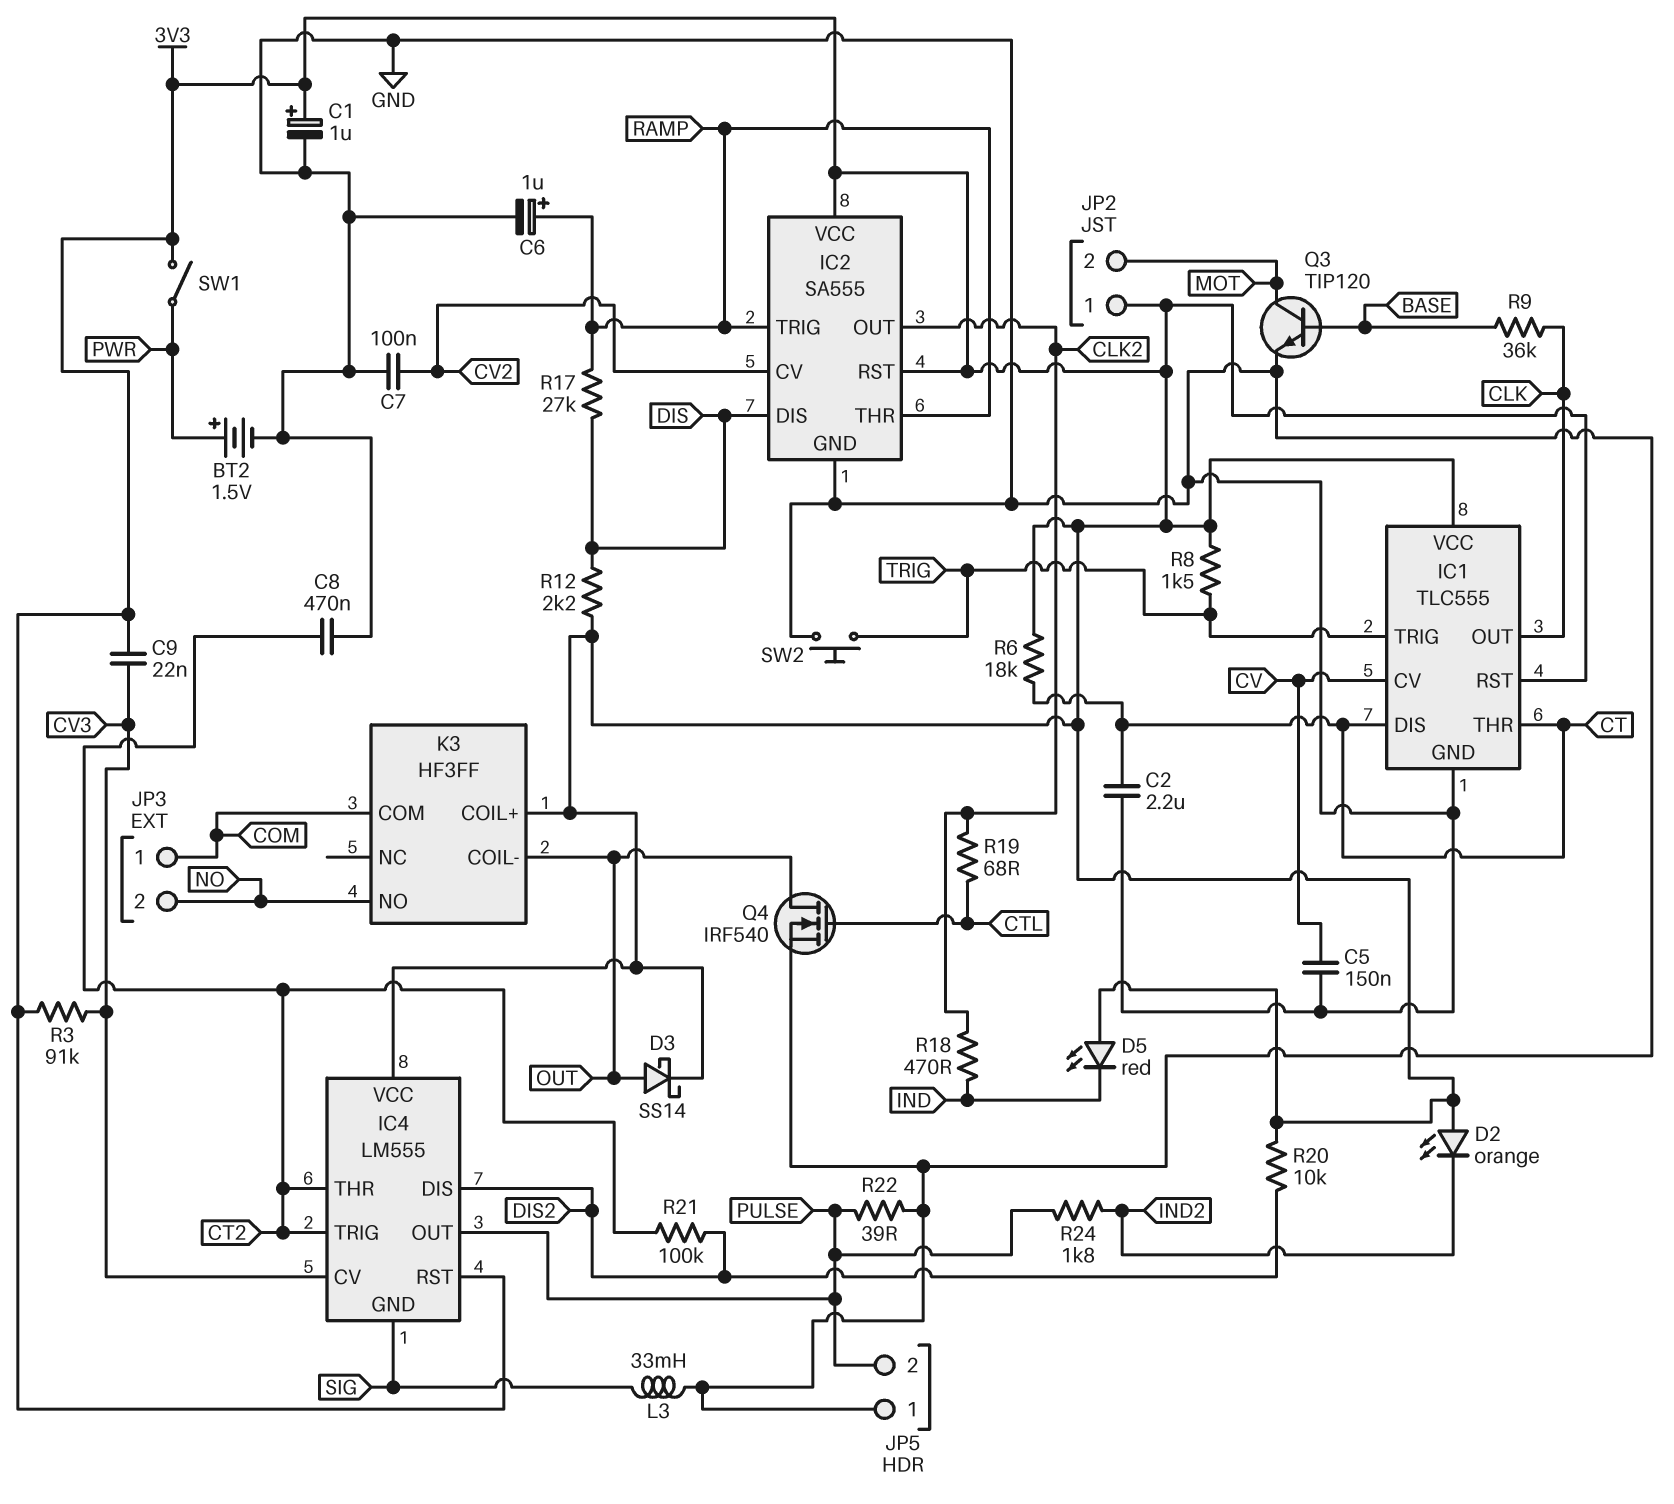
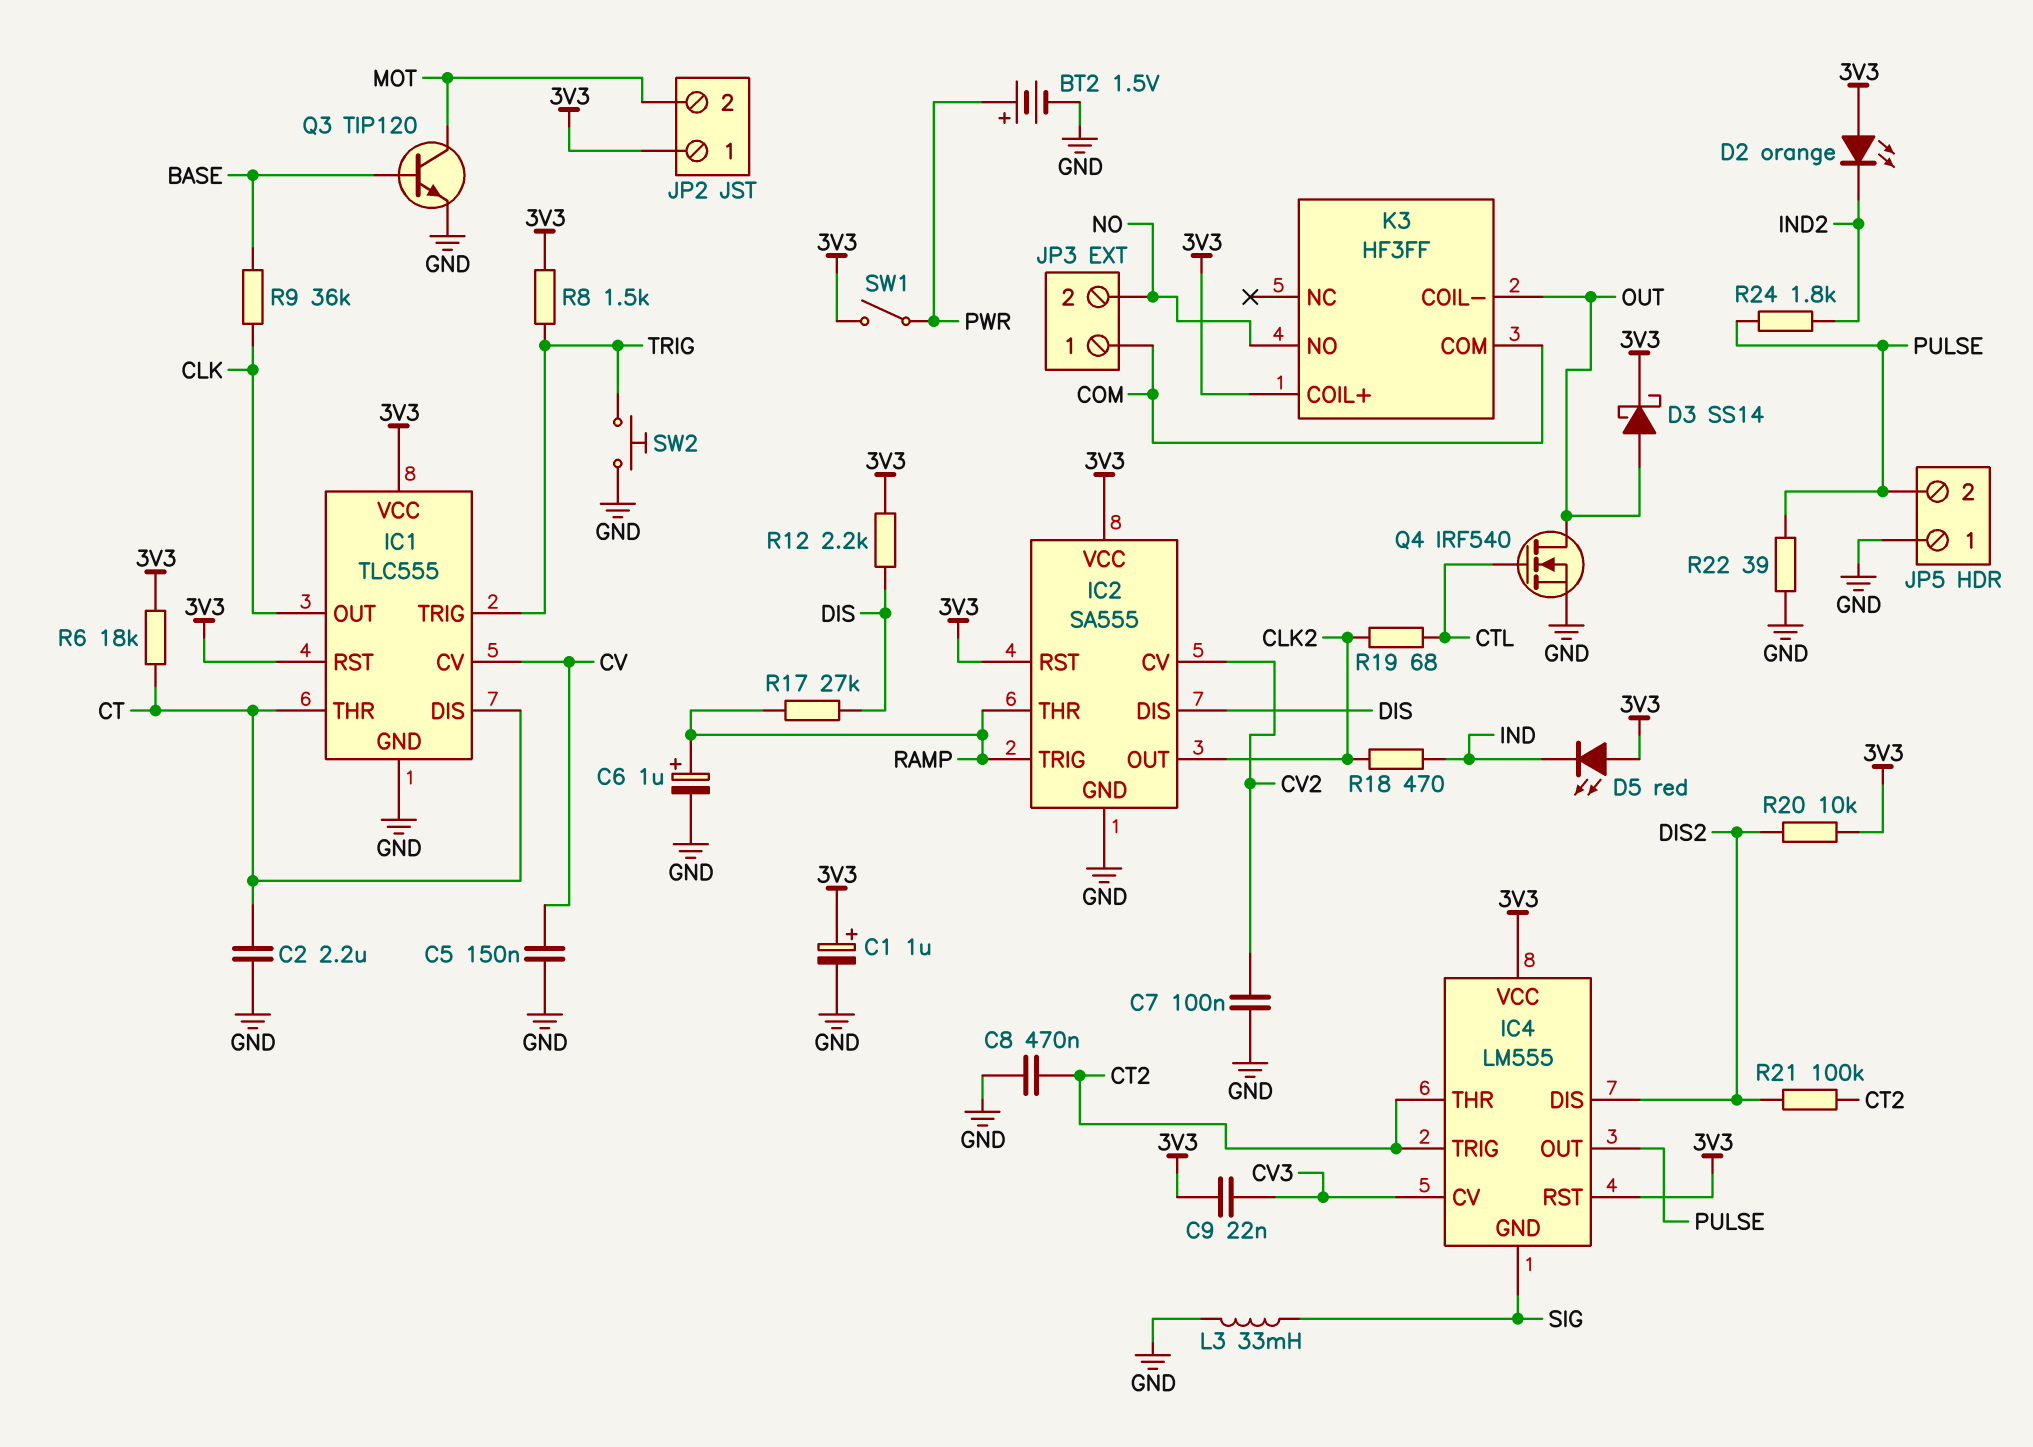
R3: 91k (3V3, CV3) -> none

